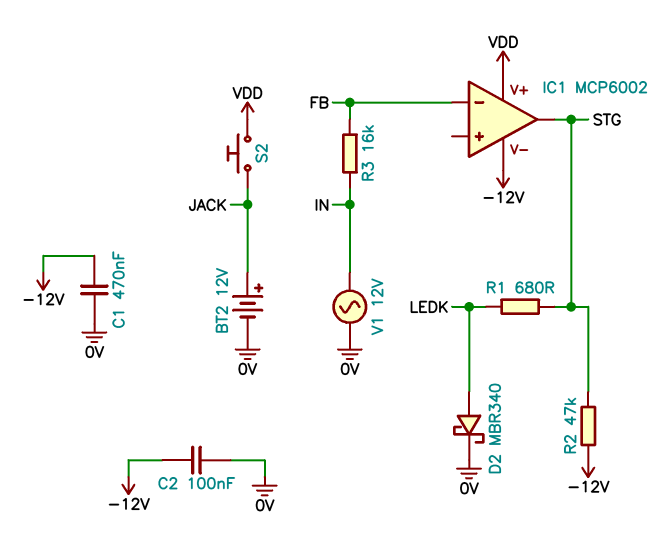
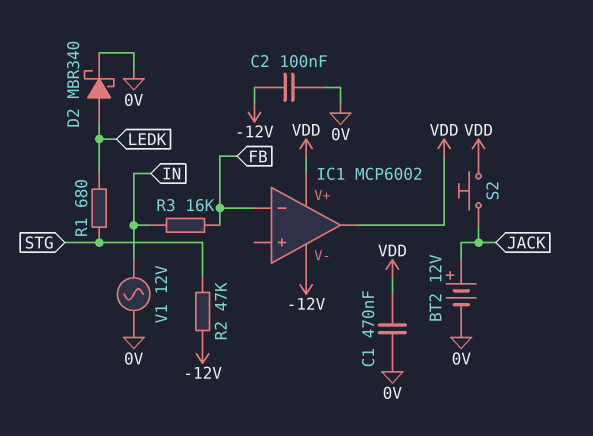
C1: 470nF (-12V, 0V) -> 470nF (0V, VDD)
IC1 pin out: STG -> VDD

